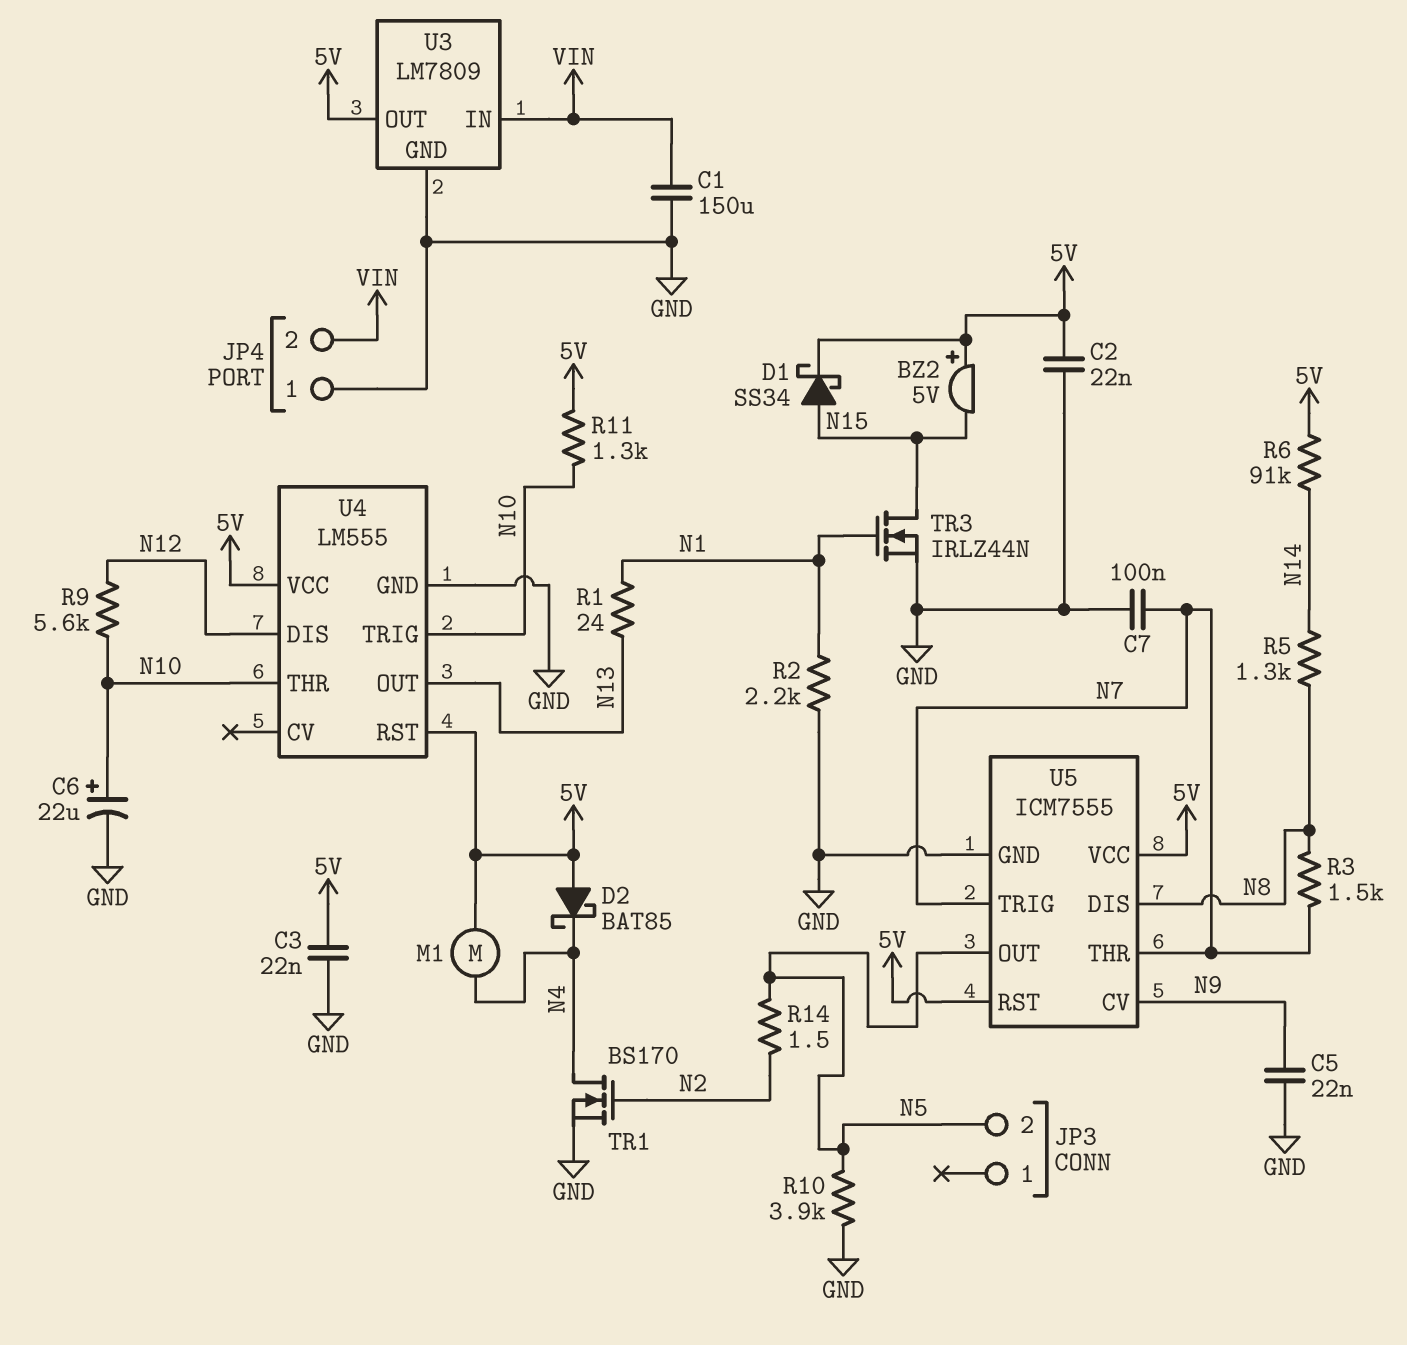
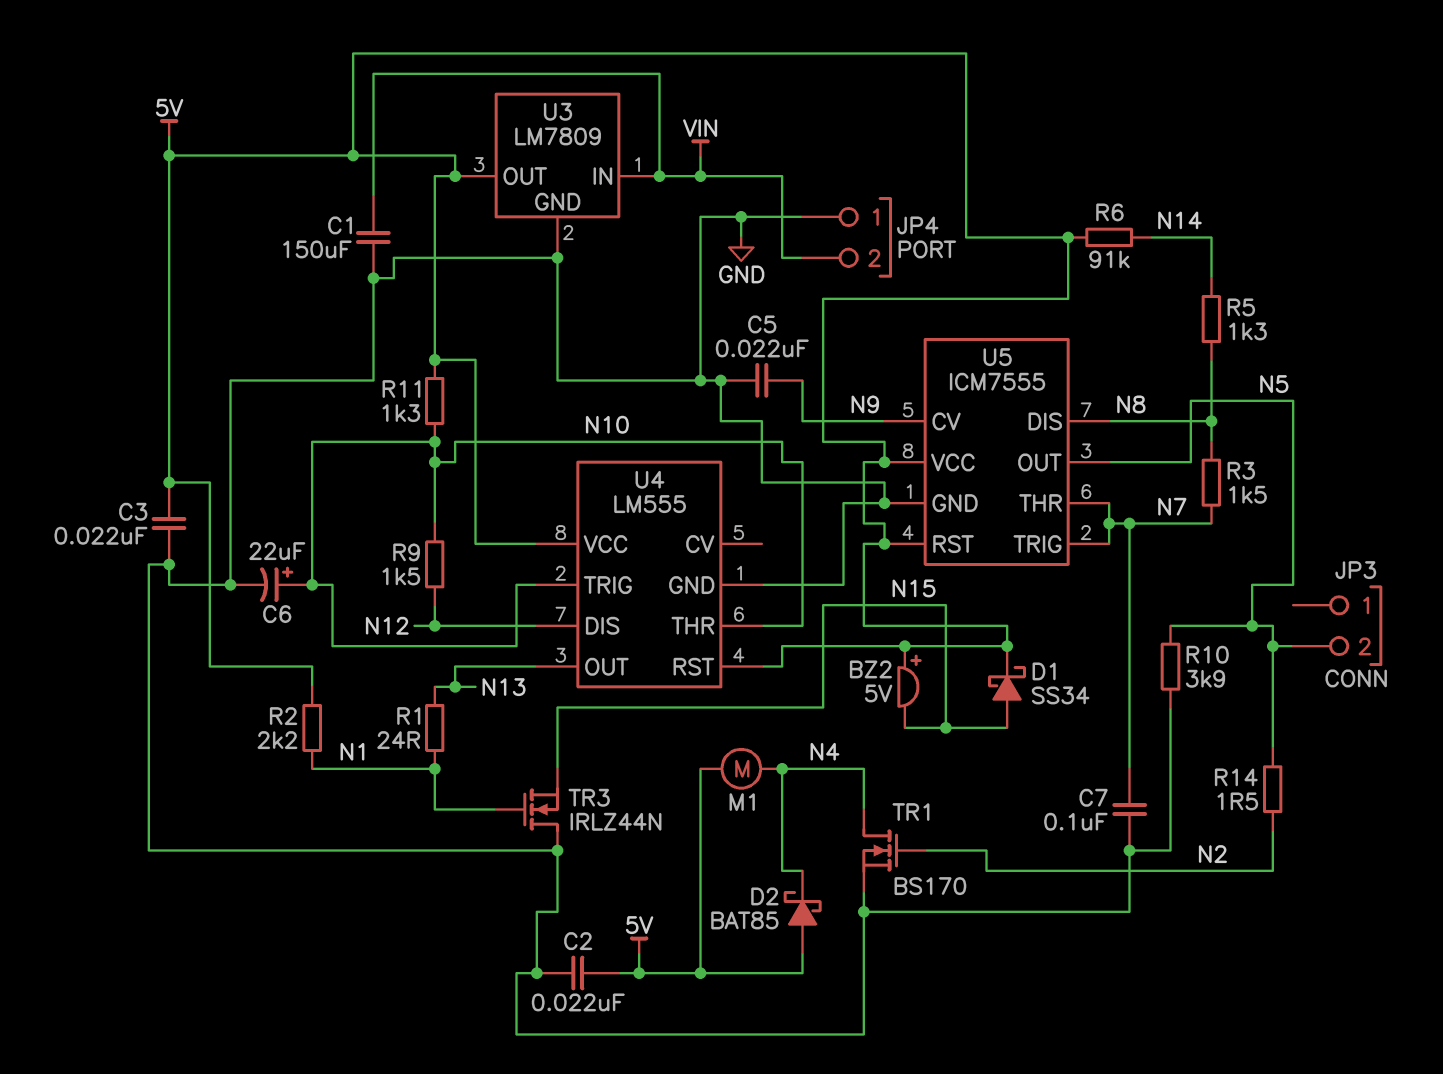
R2: 2.2k (GND, N1) -> 2.2k (5V, N1)
R9: 5.6k (N10, N12) -> 1.5k (N10, N12)
TR3: NMOS IRLZ44N (G N1, D N15, S GND) -> NMOS IRLZ44N (G N1, D GND, S N15)

